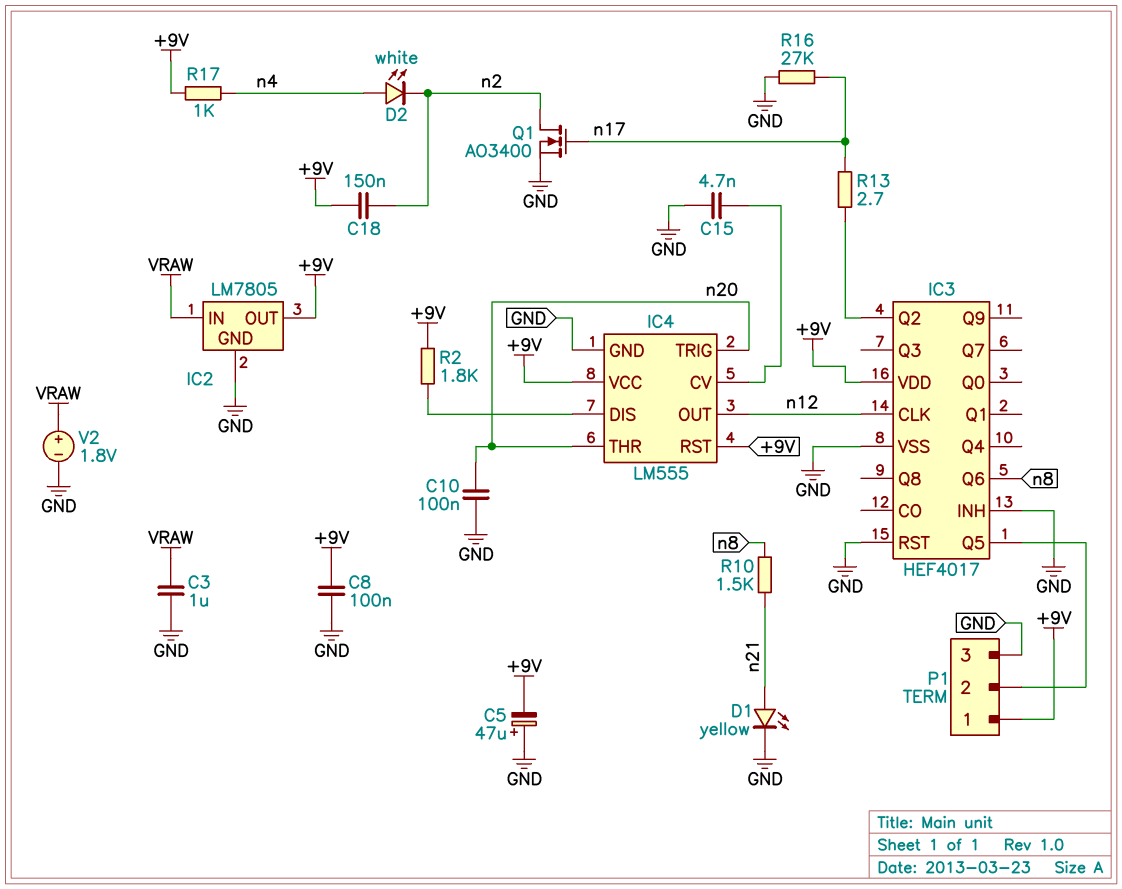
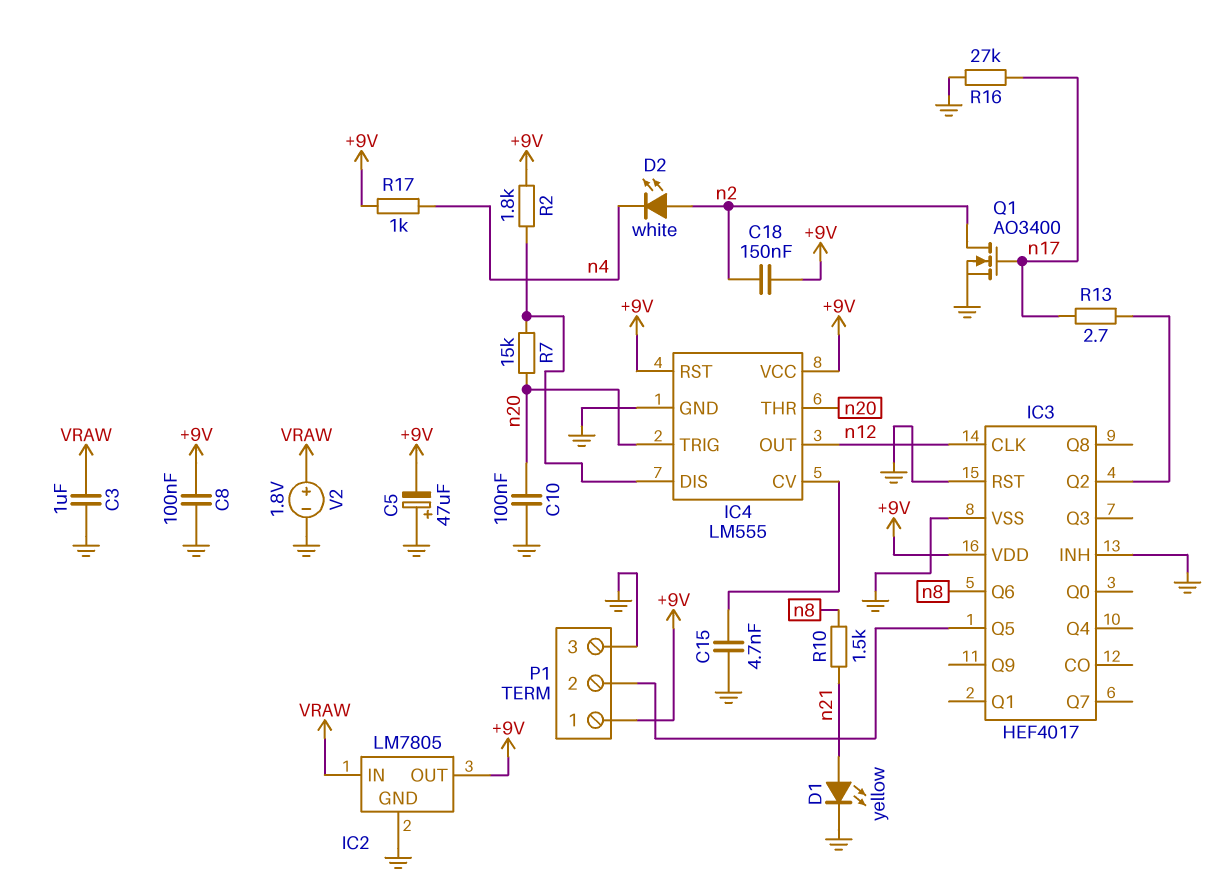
D2: LED white (A n4, K n2) -> LED white (A n2, K n4)
R7: none -> 15k (IC4/DIS, n20)

